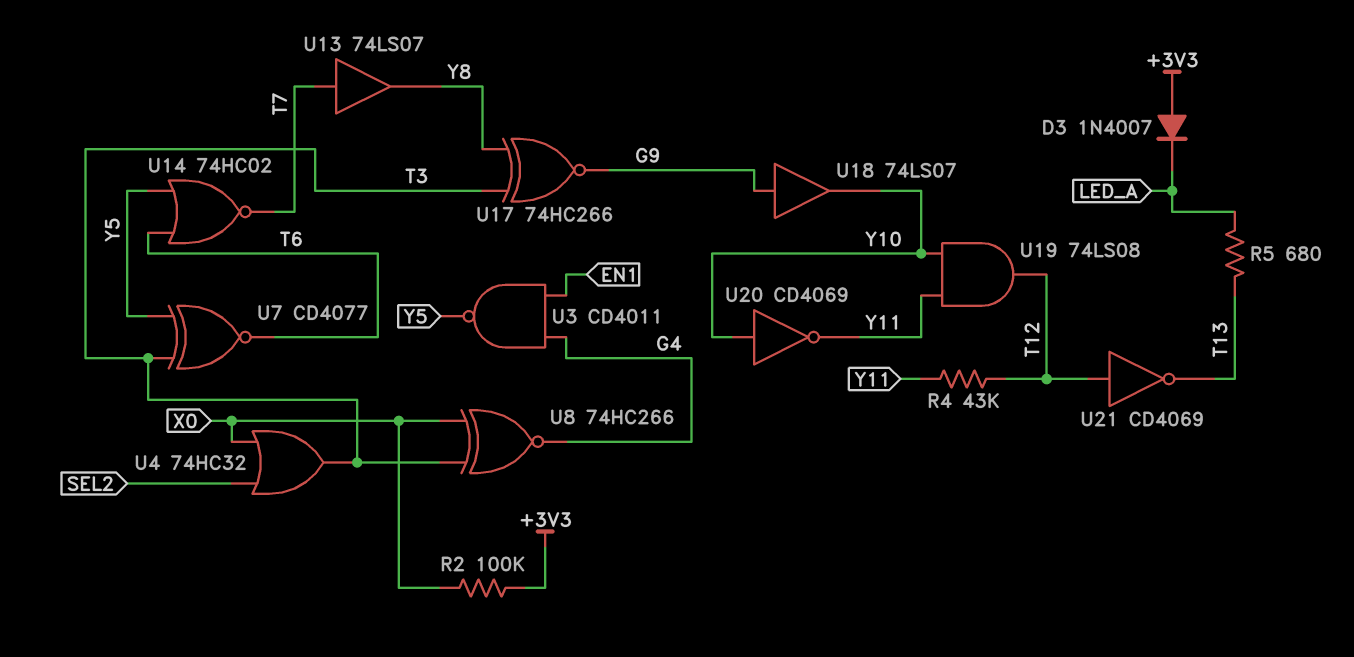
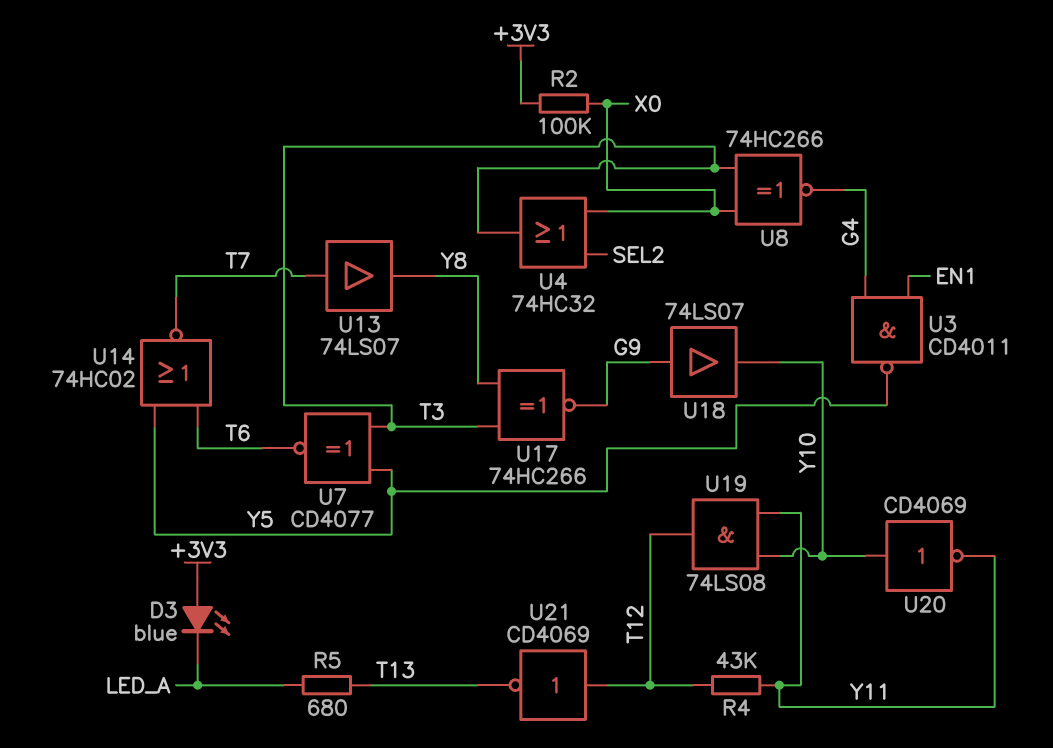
D3: diode 1N4007 (A +3V3, K LED_A) -> LED blue (A +3V3, K LED_A)

